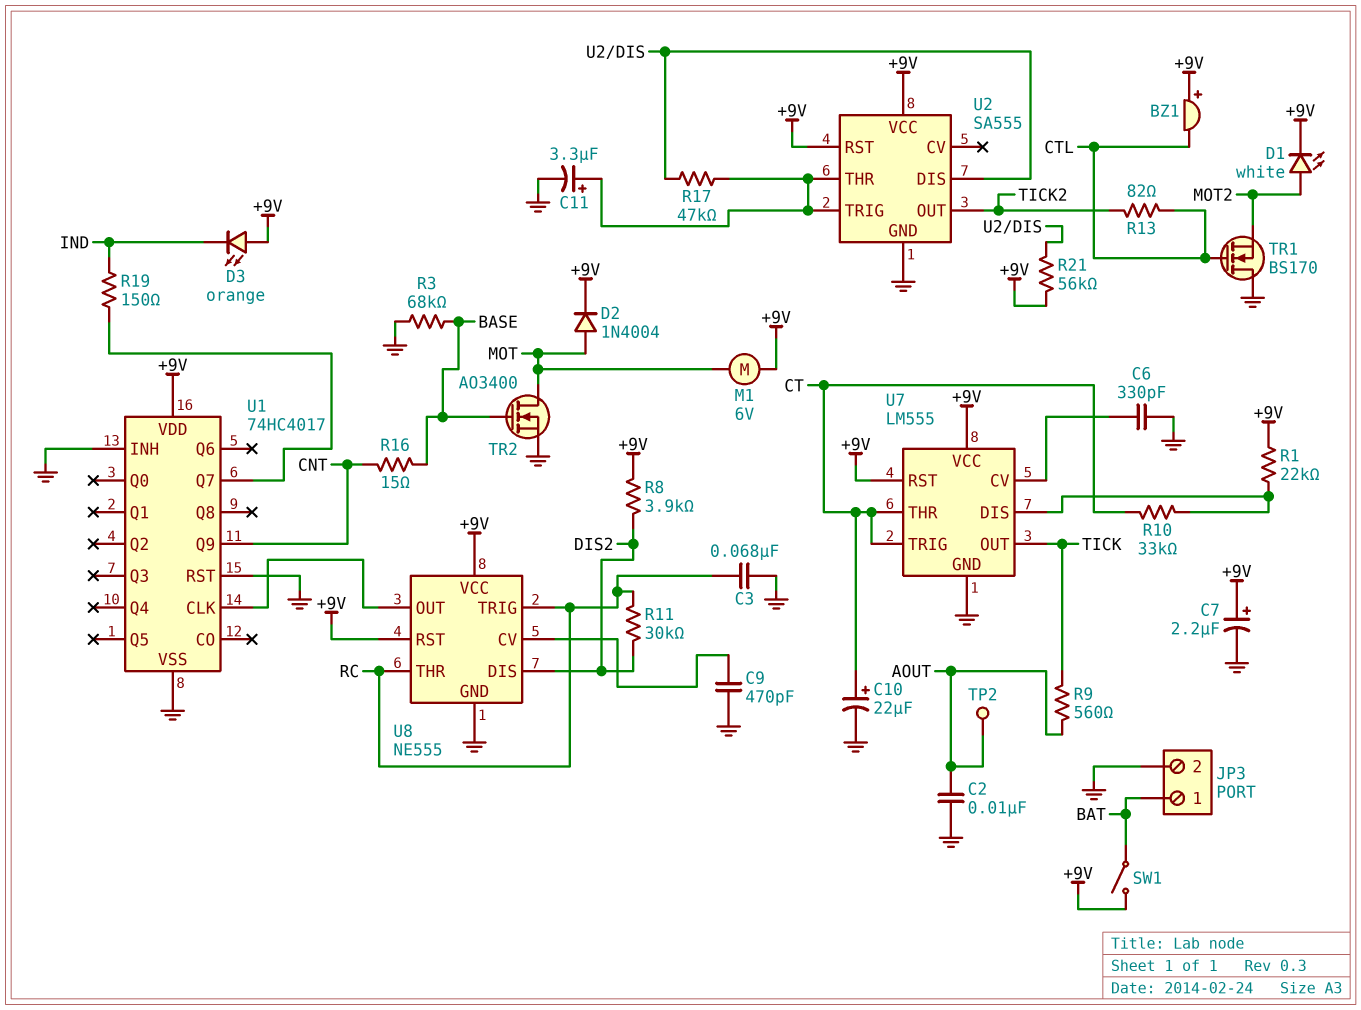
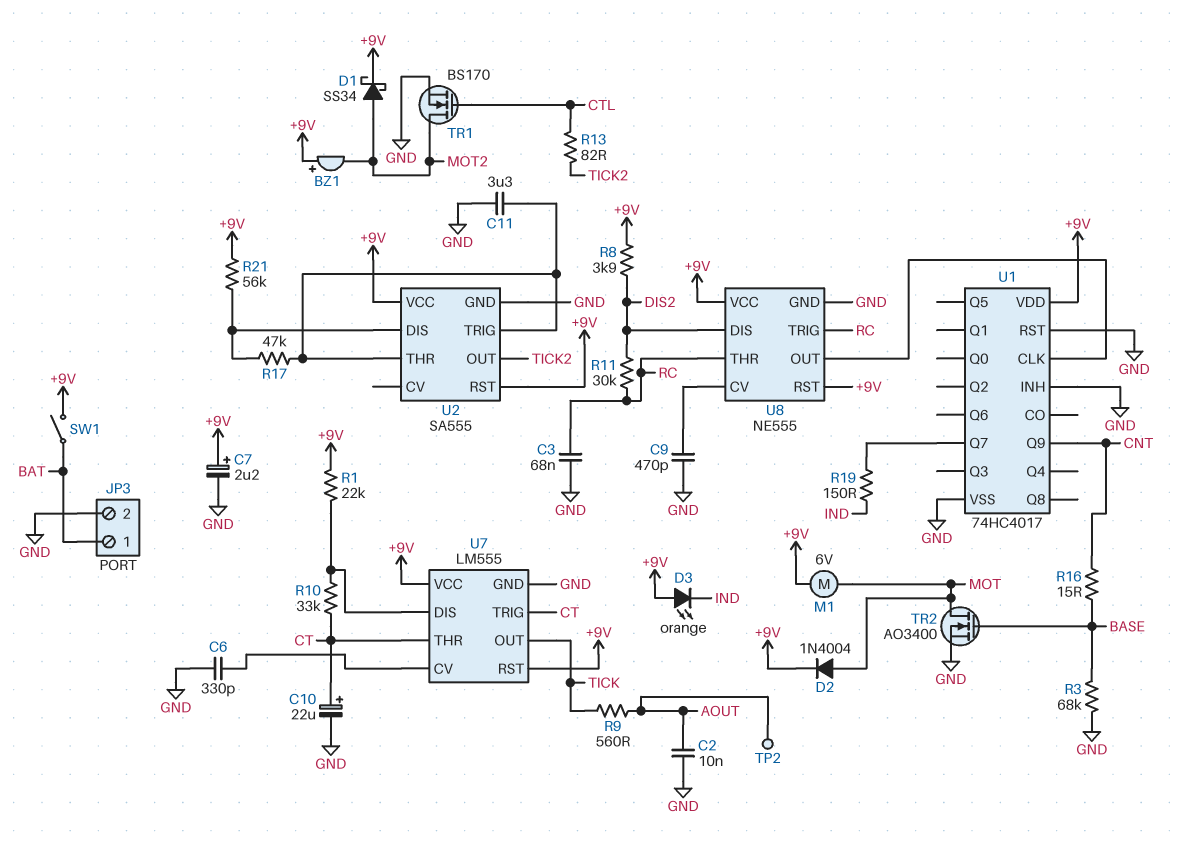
BZ1: buzzer (plus +9V, minus CTL) -> buzzer (plus +9V, minus MOT2)
C11: 3.3uF (plus U2/THR, minus GND) -> 3.3uF (GND, U2/THR)
D1: LED white (A MOT2, K +9V) -> schottky SS34 (A MOT2, K +9V)
TR1: NMOS BS170 (G CTL, D GND, S MOT2) -> NMOS BS170 (G CTL, D MOT2, S GND)

